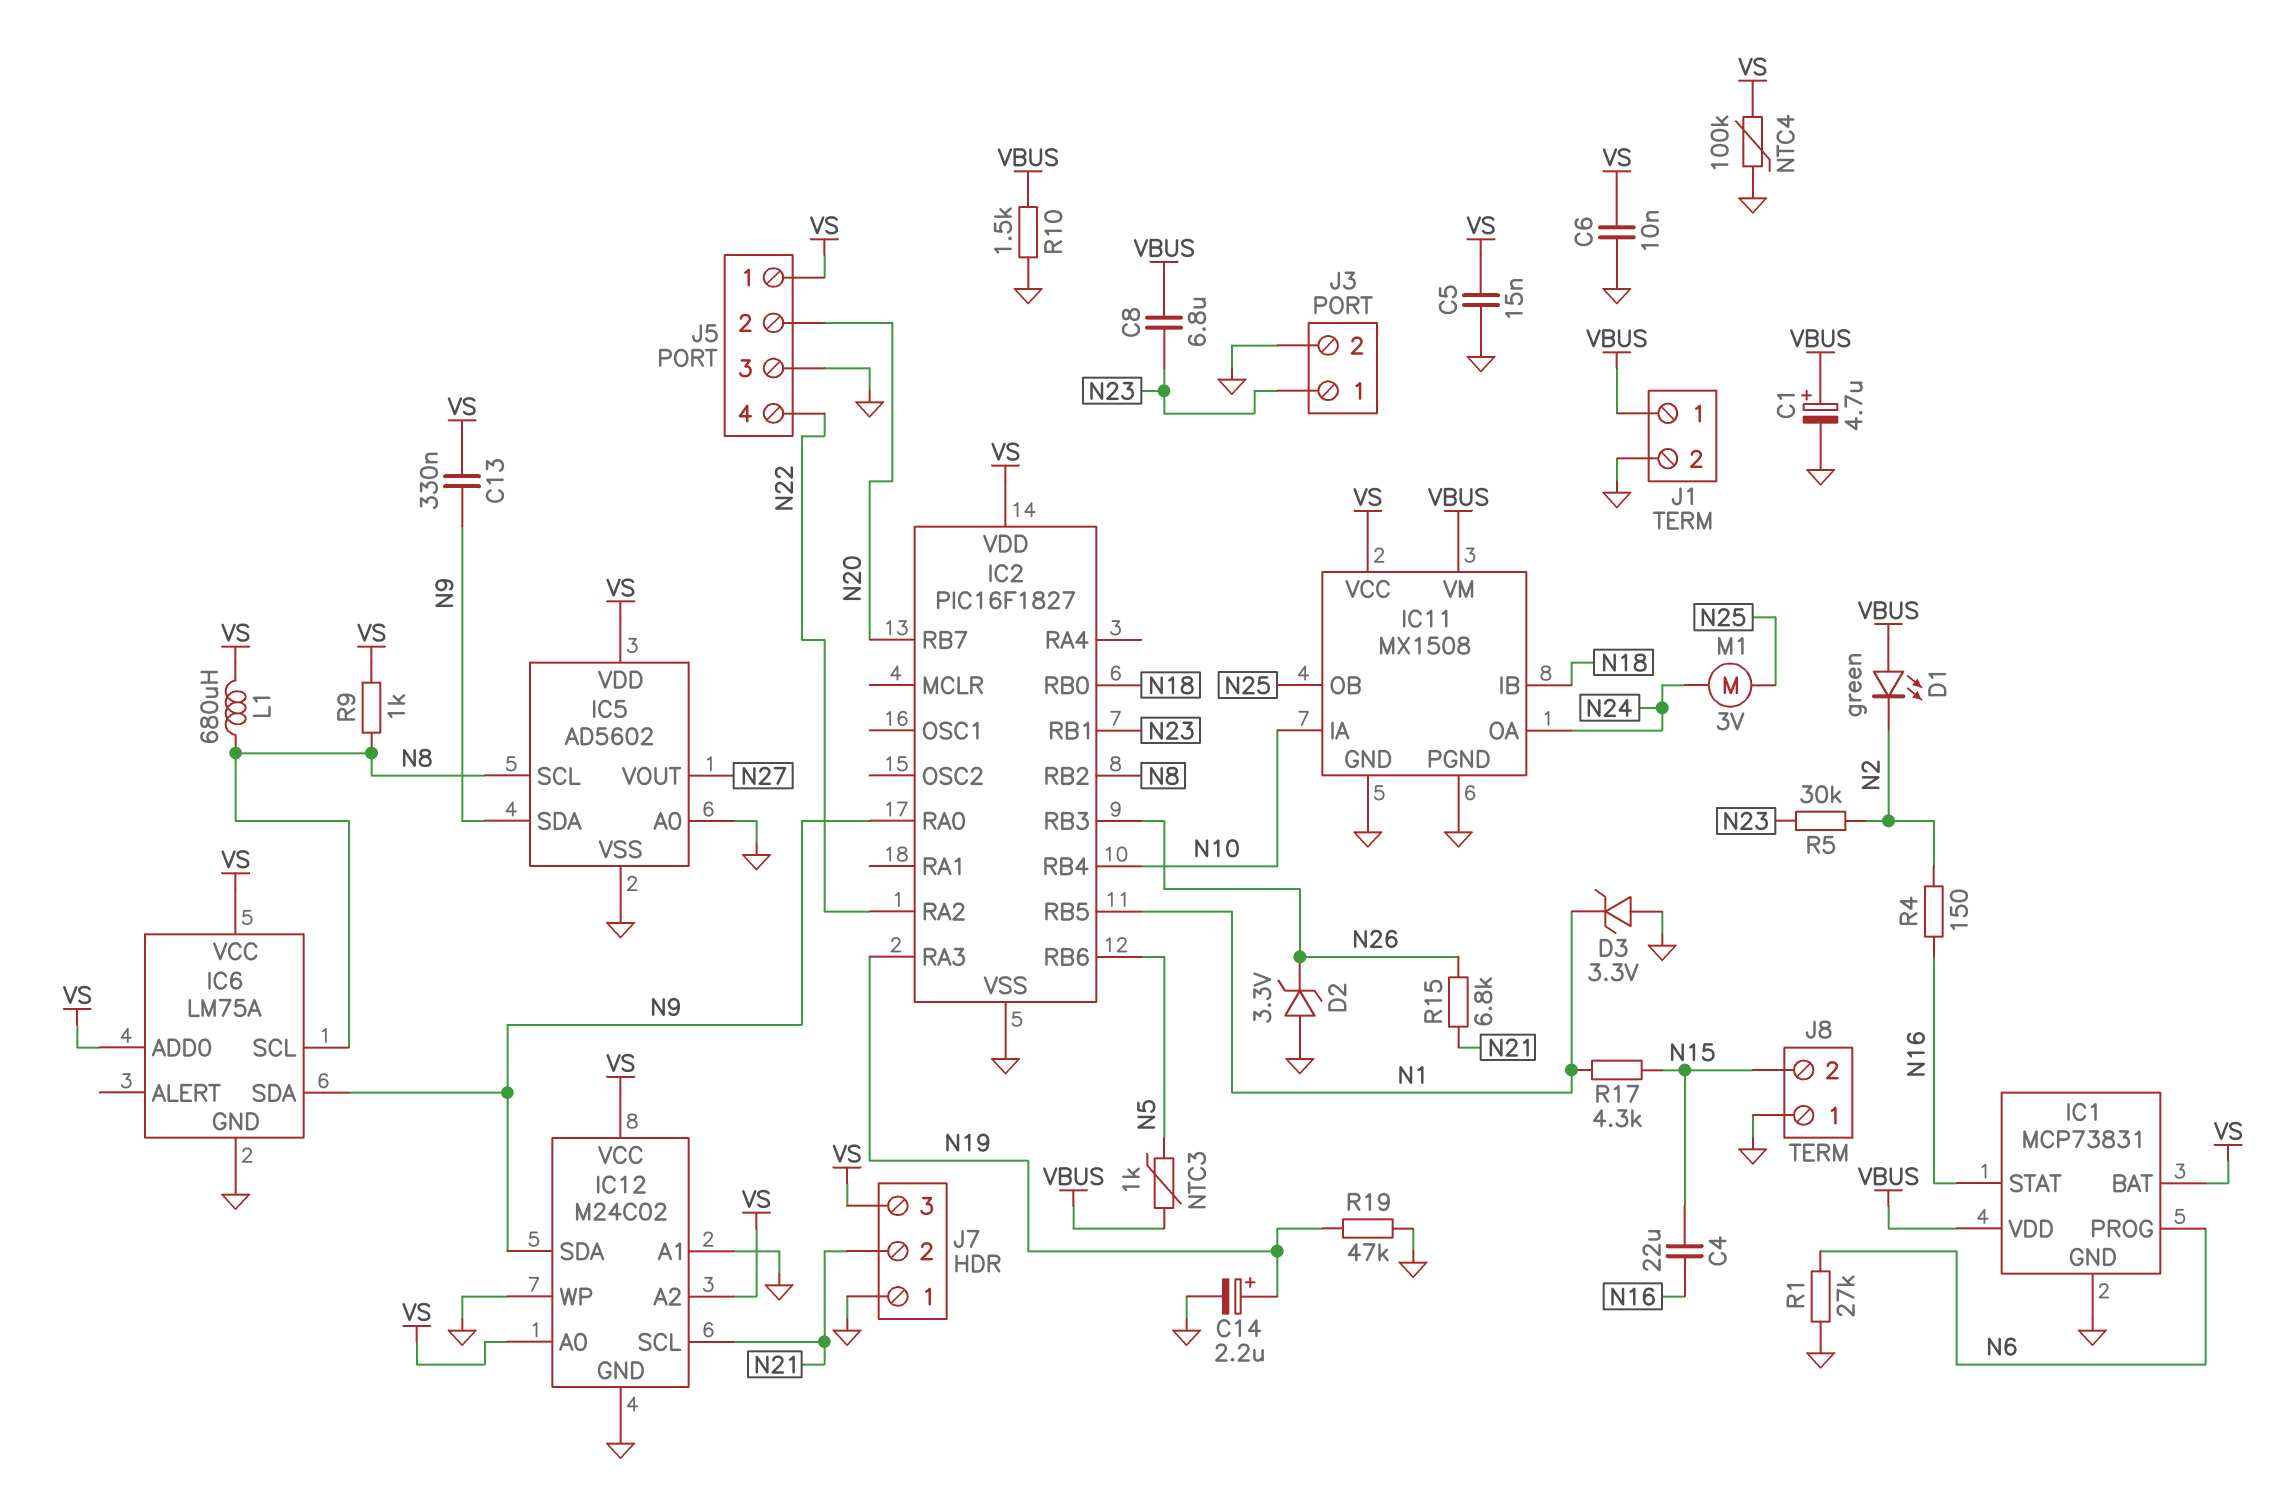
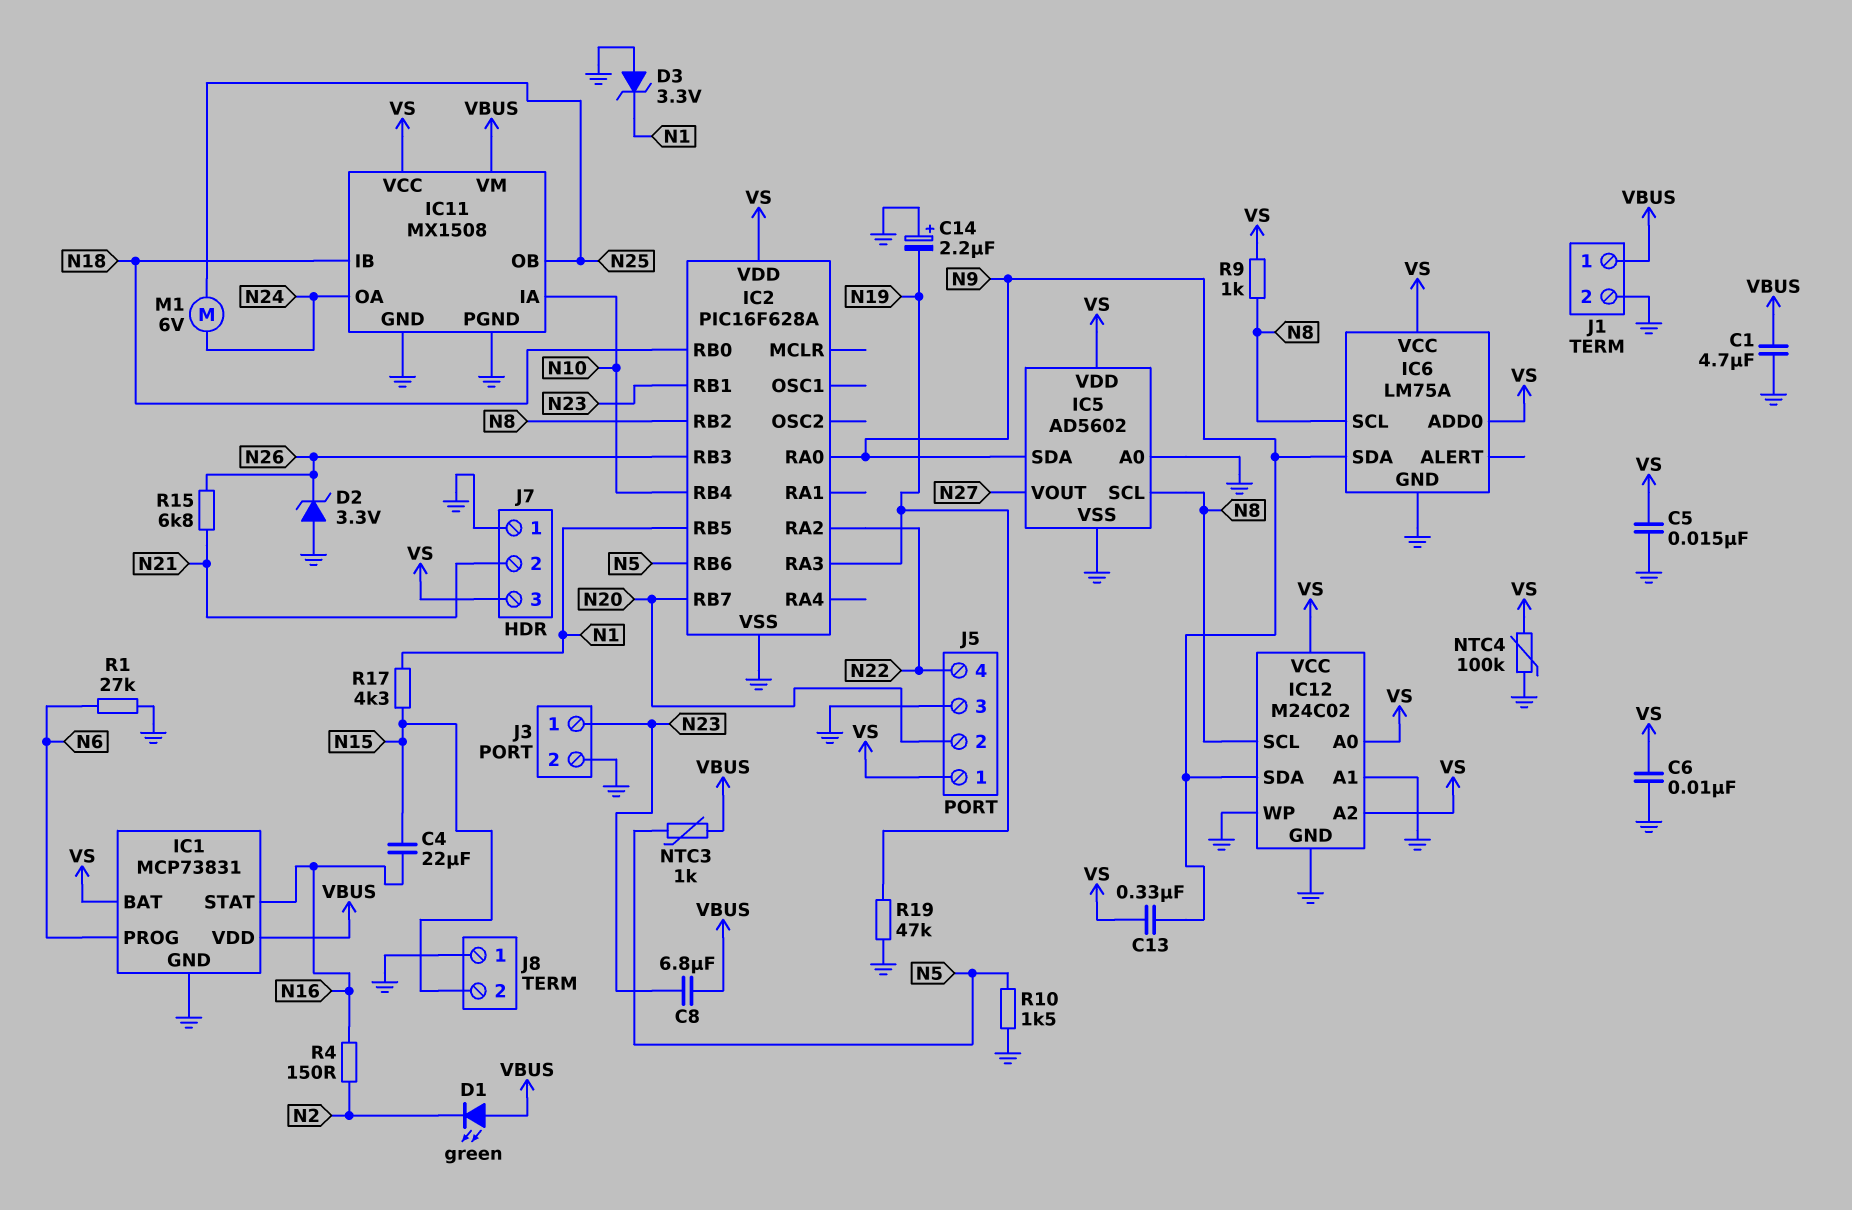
C1: 4.7uF (plus VBUS, minus GND) -> 4.7uF (GND, VBUS)
C14: 2.2uF (plus N19, minus GND) -> 2.2uF (plus GND, minus N19)
IC2: PIC16F1827 -> PIC16F628A
IC12 pin SCL: N21 -> N8
L1: 680uH (N8, VS) -> none
M1: motor 3V (N24, N25) -> motor 6V (N24, N25)
R5: 30k (N2, N23) -> none
R10: 1.5k (GND, VBUS) -> 1.5k (GND, N5)

